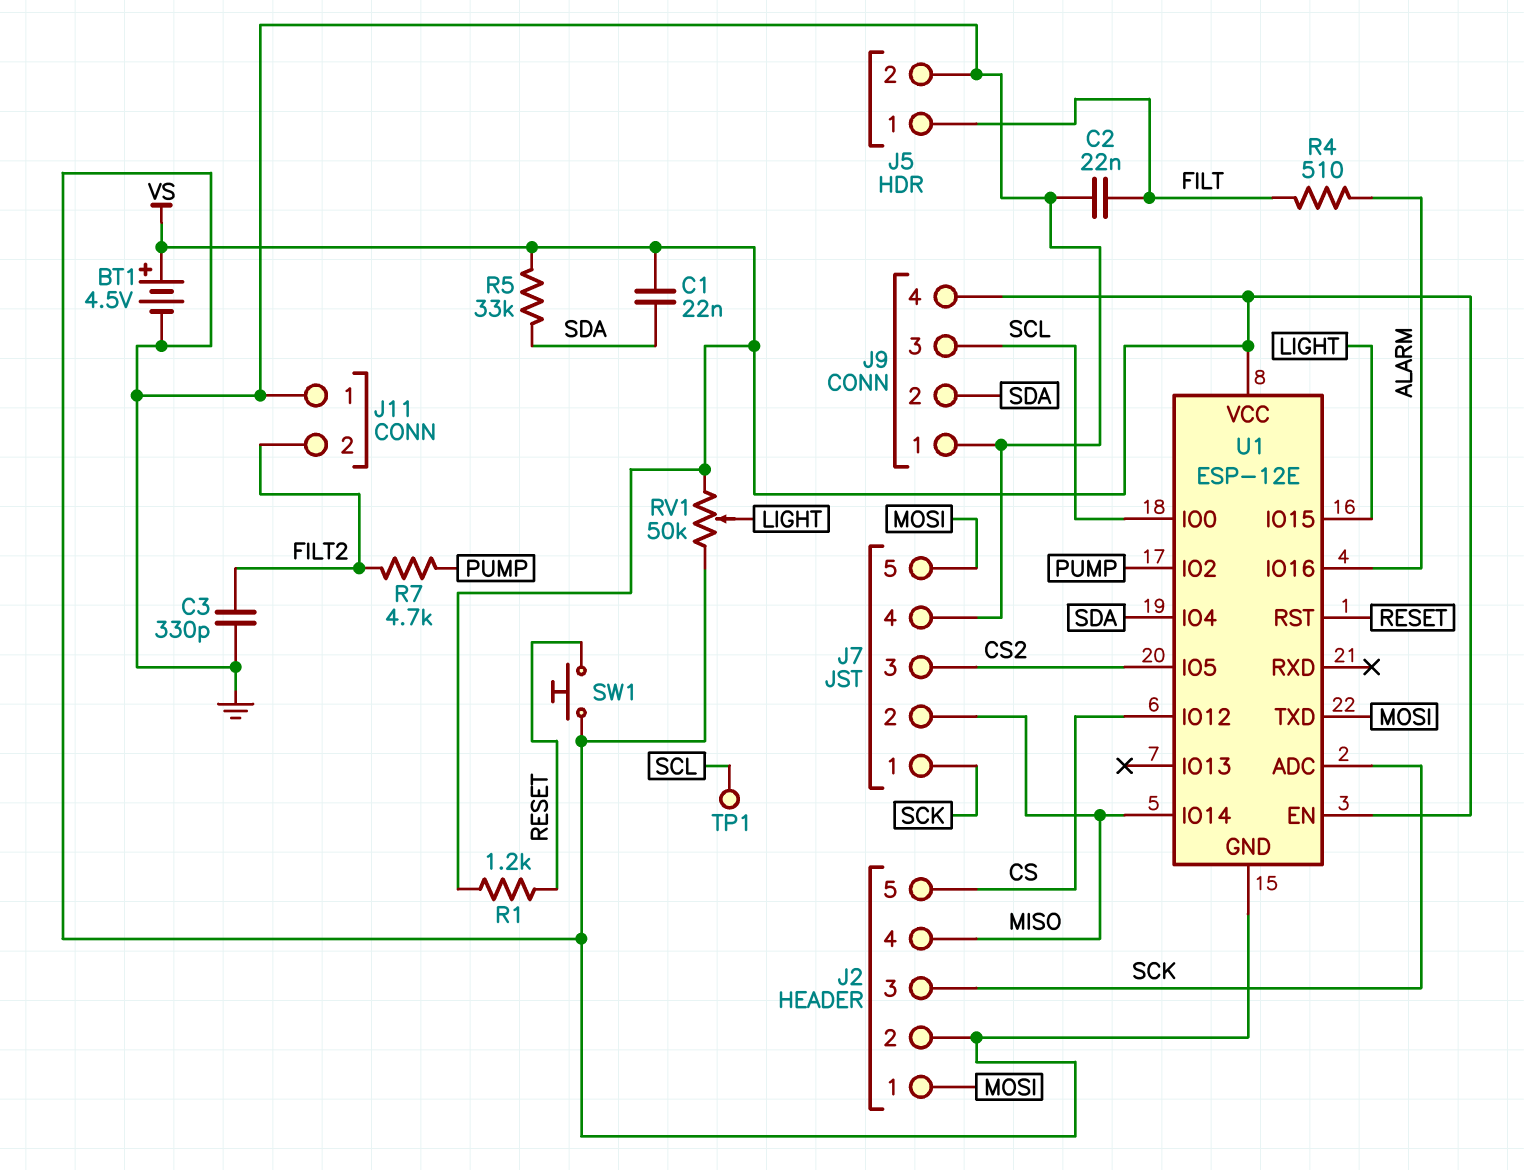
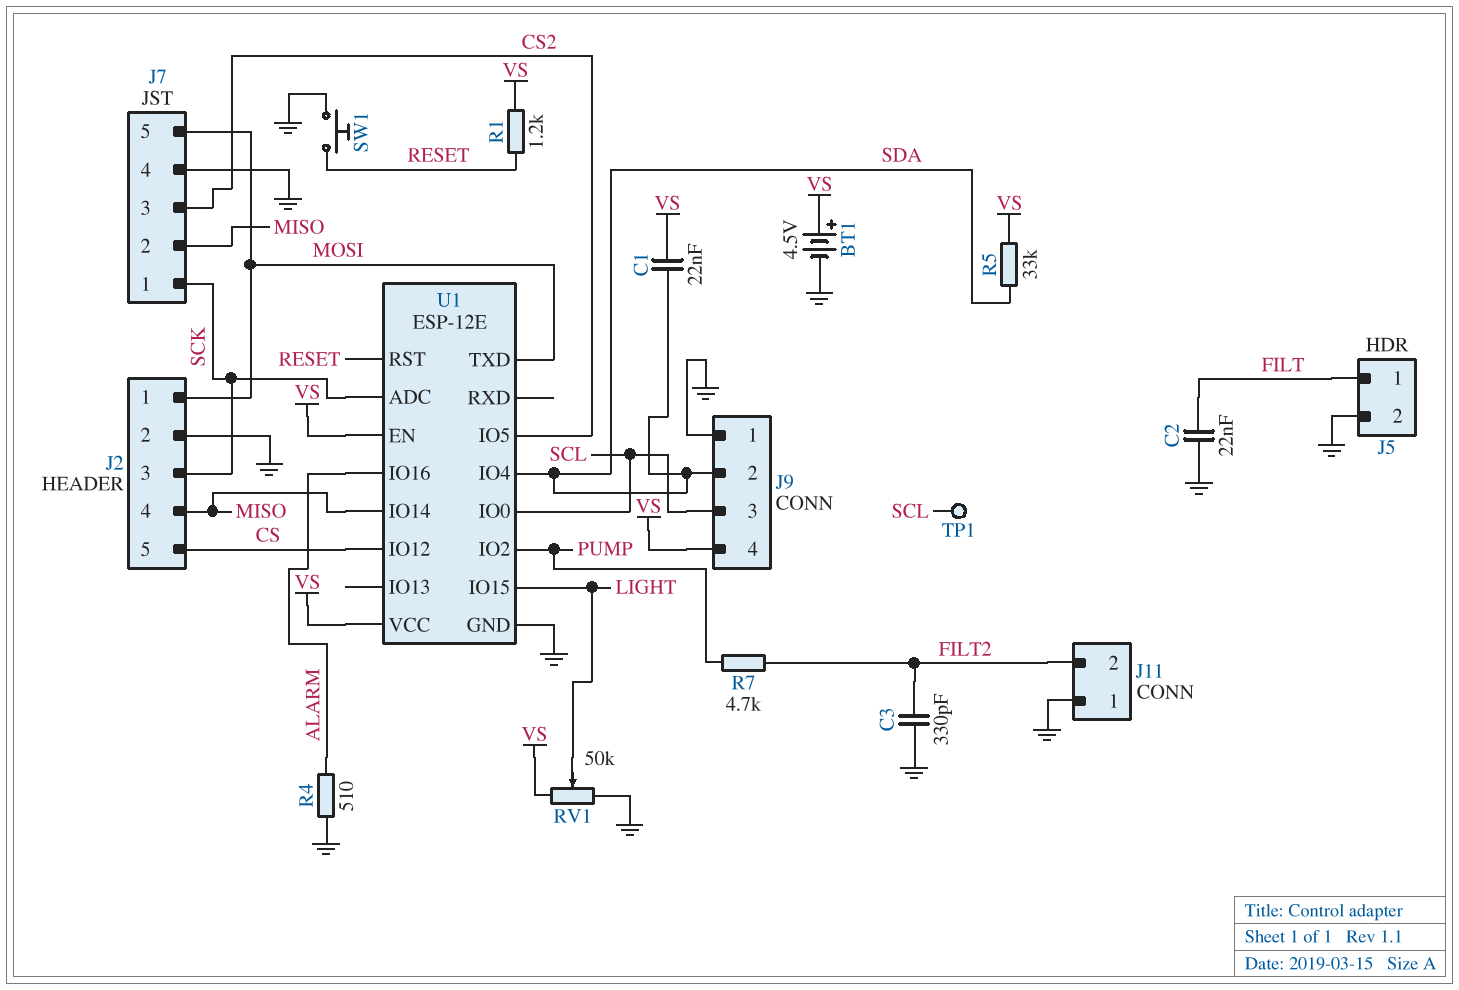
R4: 510 (ALARM, FILT) -> 510 (ALARM, GND)

